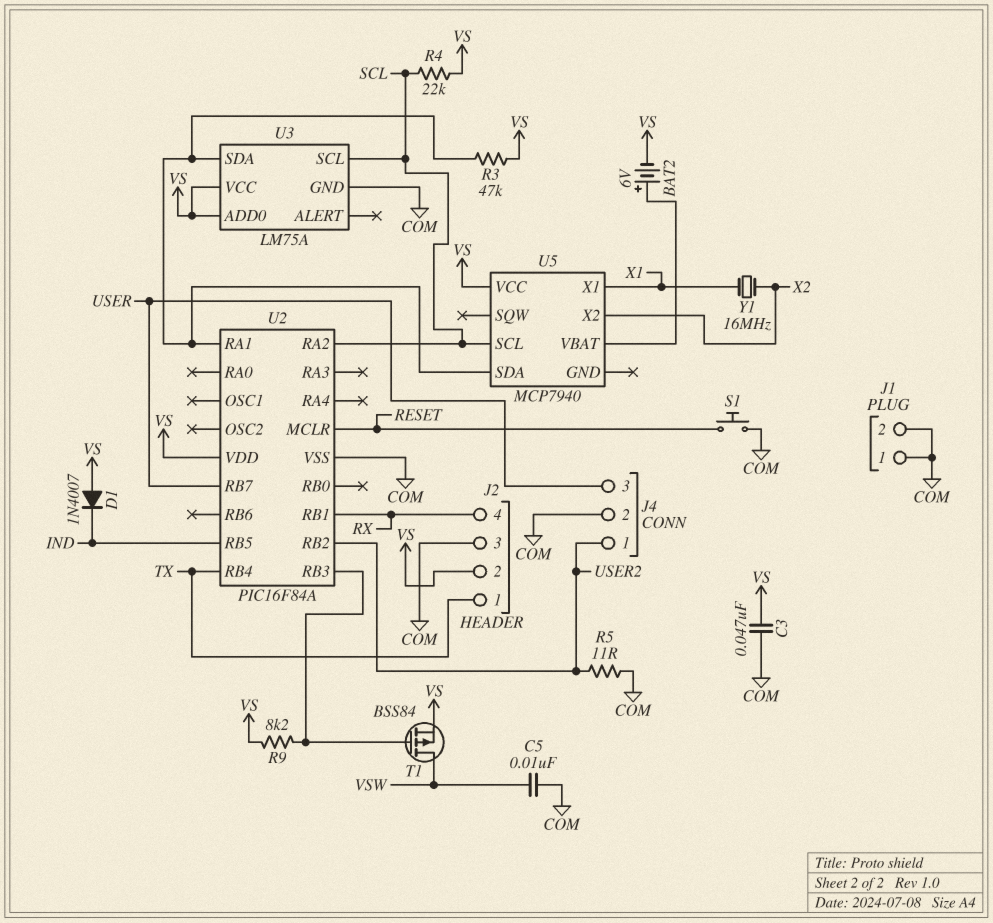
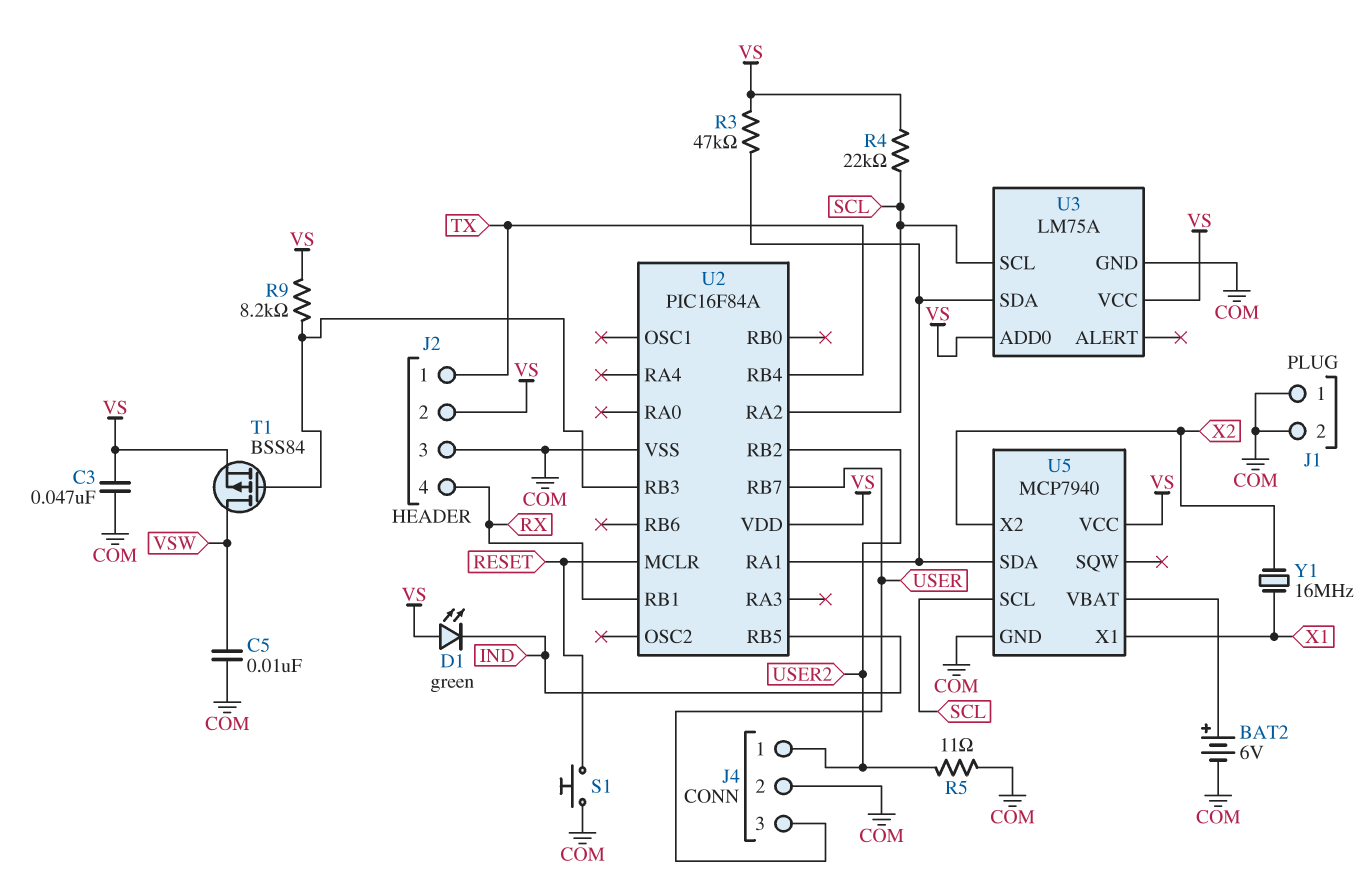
BAT2: 6V (plus U5/VBAT, minus VS) -> 6V (plus U5/VBAT, minus COM)
D1: diode 1N4007 (A VS, K IND) -> LED green (A VS, K IND)
U5 pin GND: none -> COM

